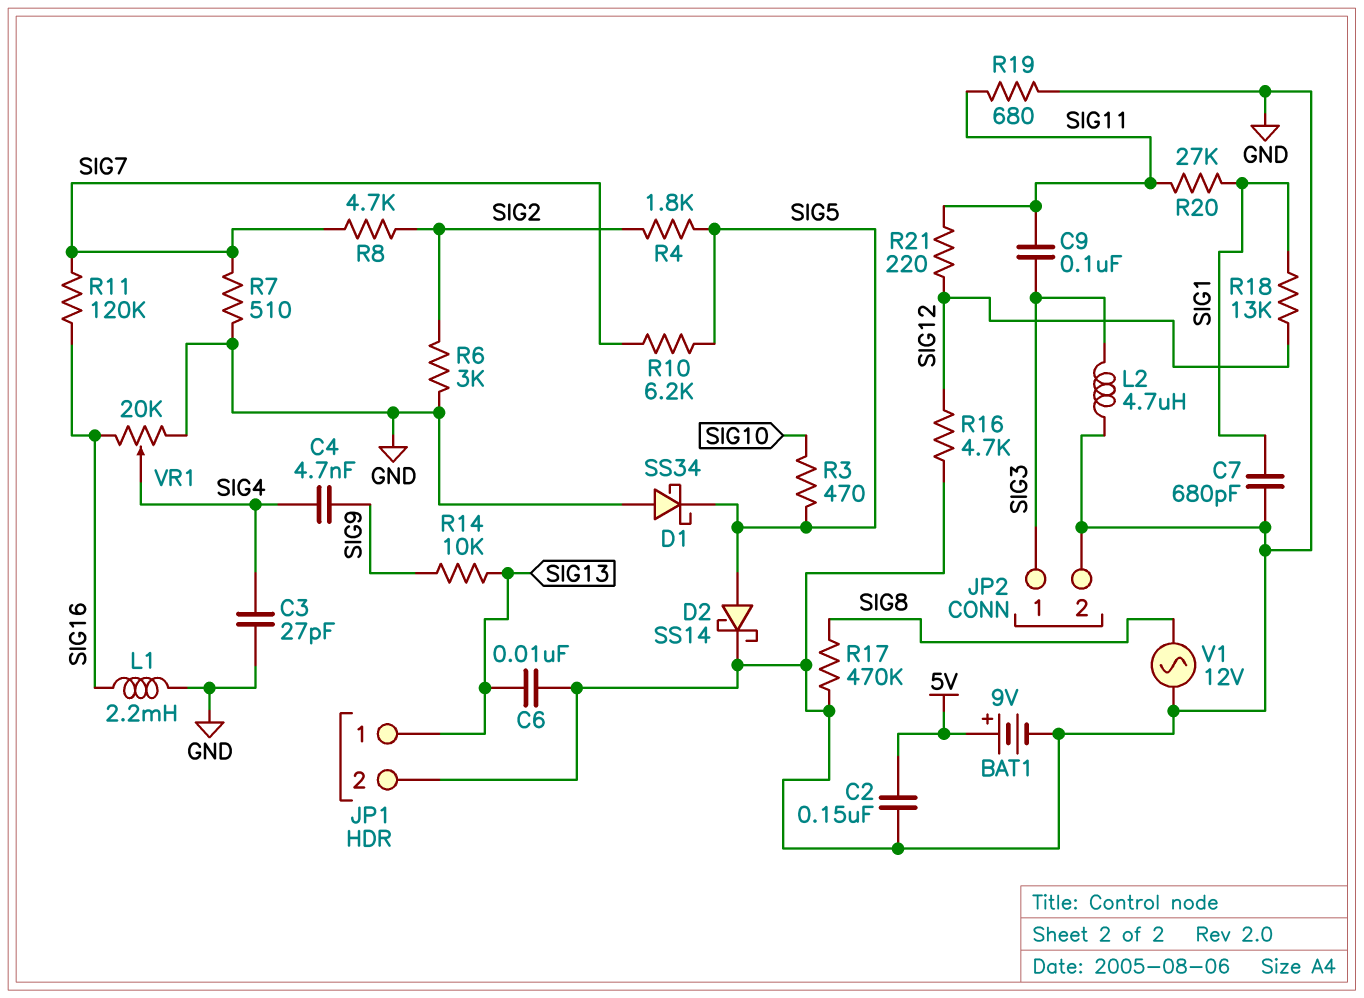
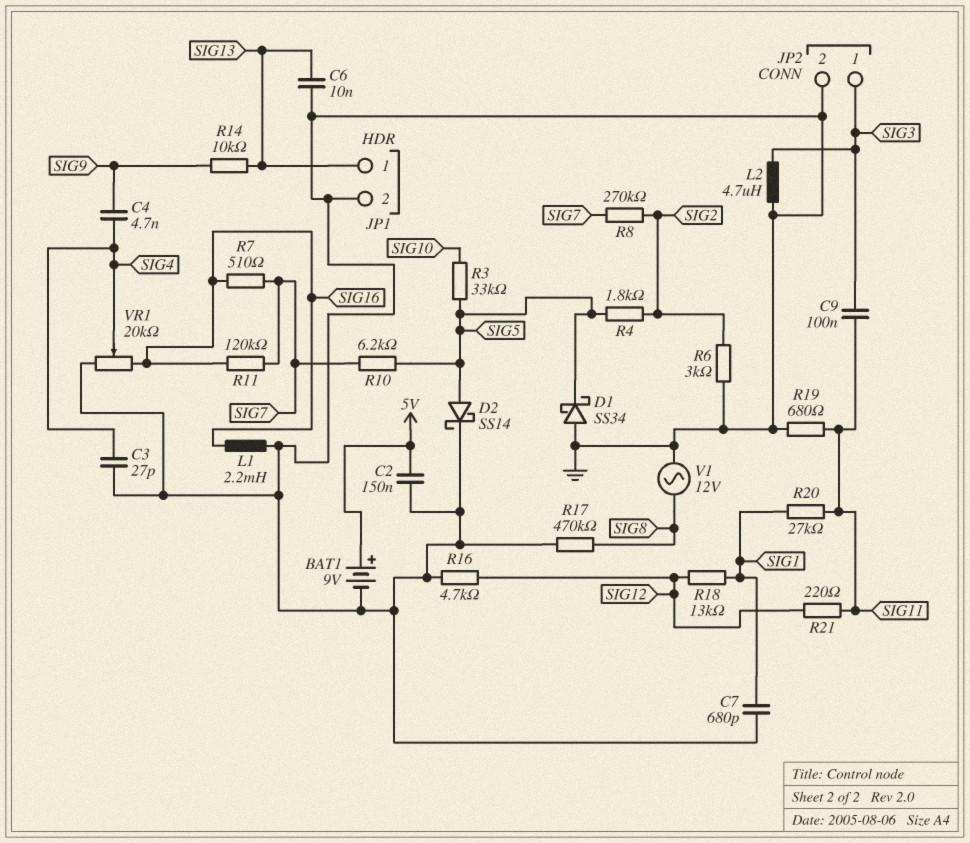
R3: 470 (SIG5, SIG10) -> 33k (SIG5, SIG10)
R7: 510 (GND, SIG7) -> 510 (SIG7, SIG16)
R8: 4.7k (SIG2, SIG7) -> 270k (SIG2, SIG7)

